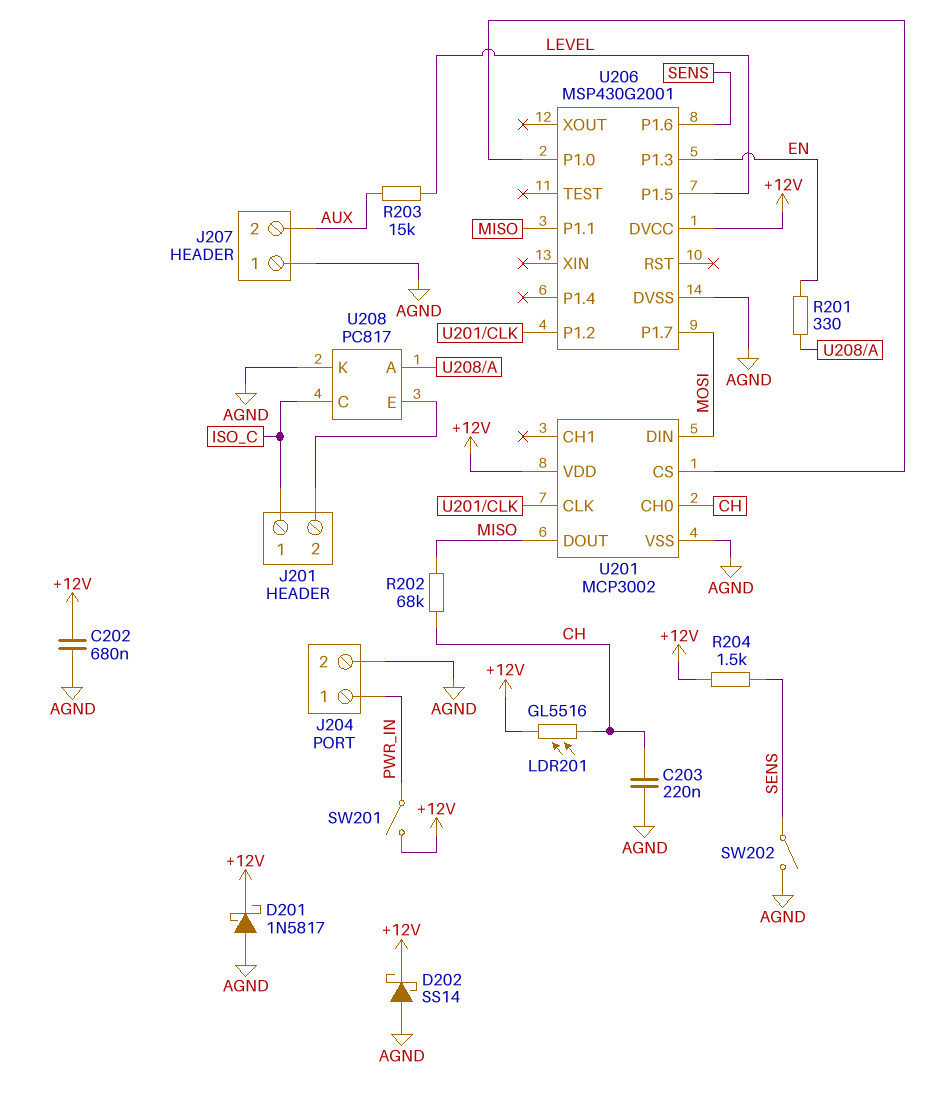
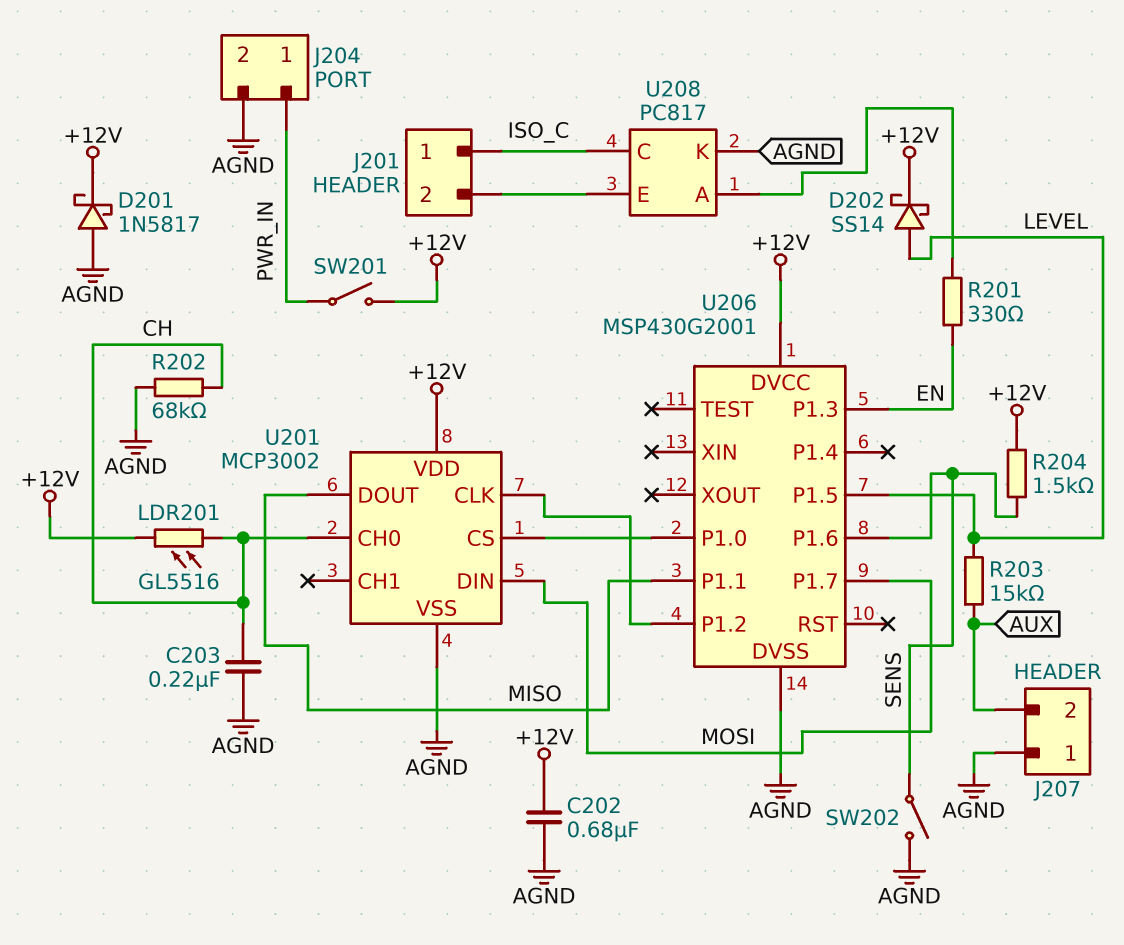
D202: schottky SS14 (A AGND, K +12V) -> schottky SS14 (A LEVEL, K +12V)
R202: 68k (CH, MISO) -> 68k (AGND, CH)

